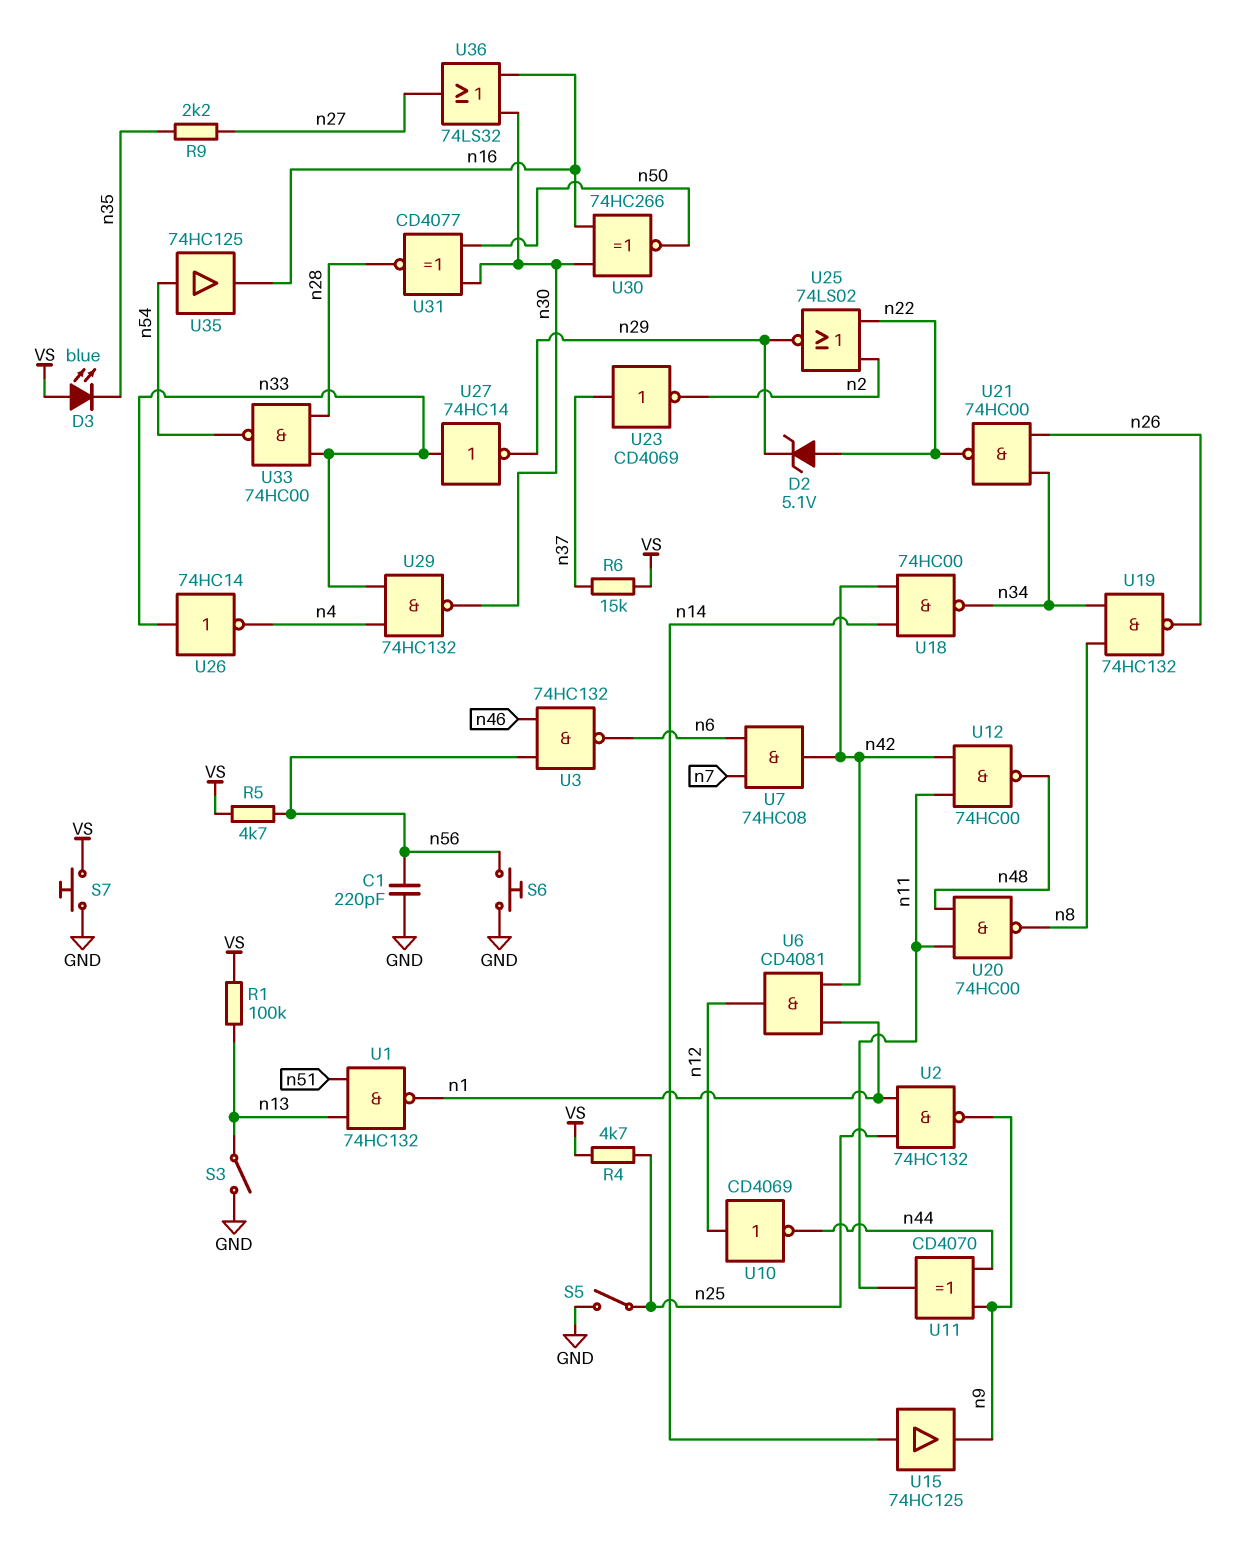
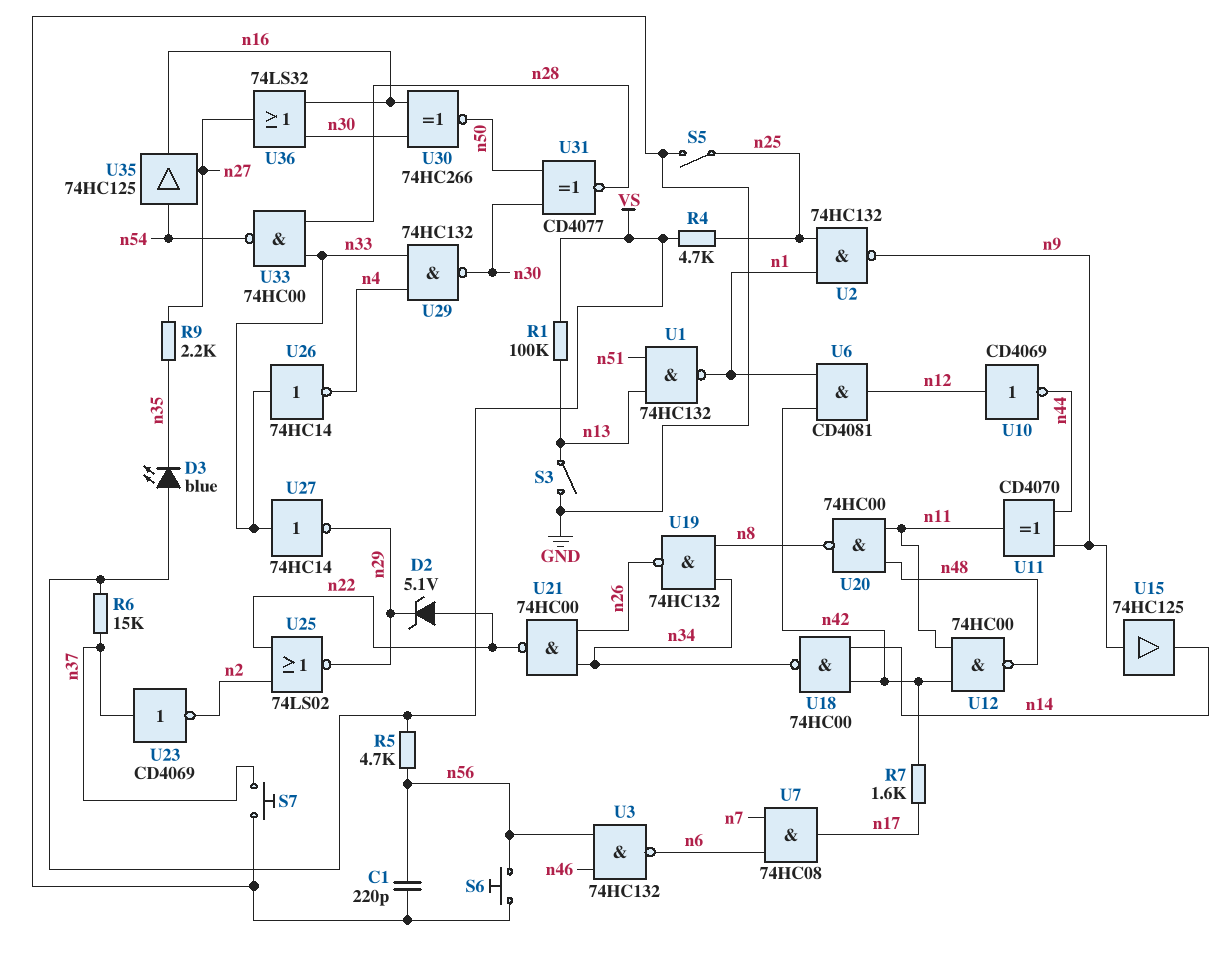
R7: none -> 1.6k (n17, n42)
S7: button (GND, VS) -> button (GND, n37)
U7: AND 74HC08 (in n6, in n7, out n42) -> AND 74HC08 (in n6, in n7, out n17)
U15: buffer 74HC125 (in n14, out n9) -> buffer 74HC125 (in n9, out n14)

